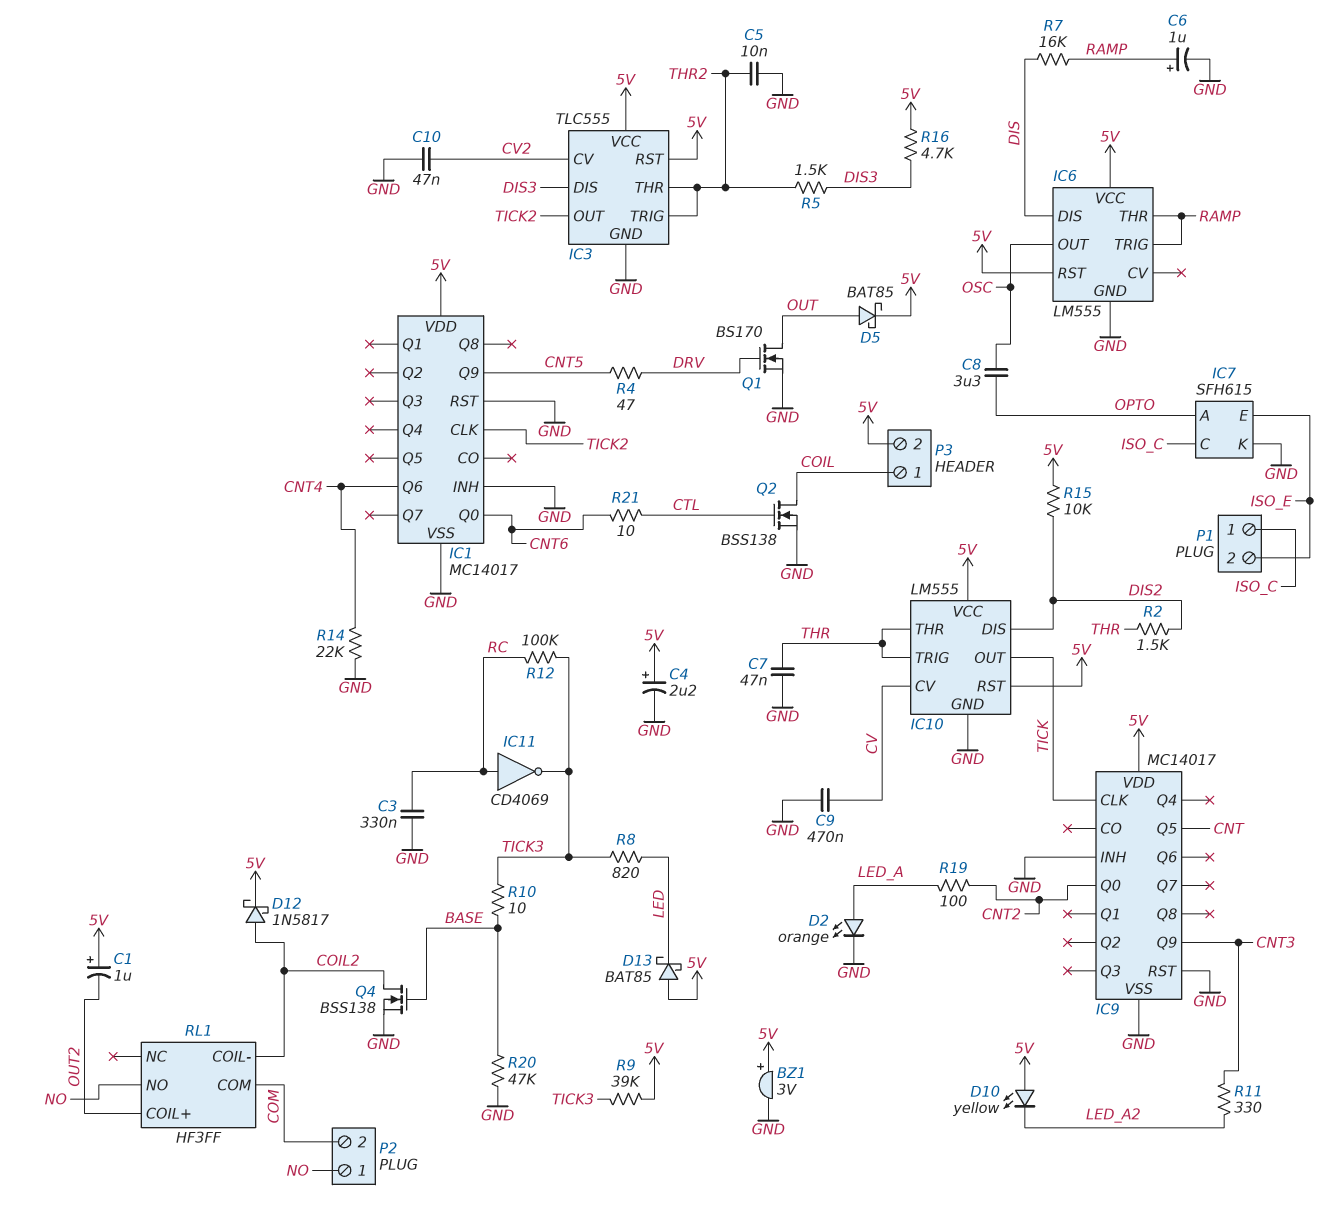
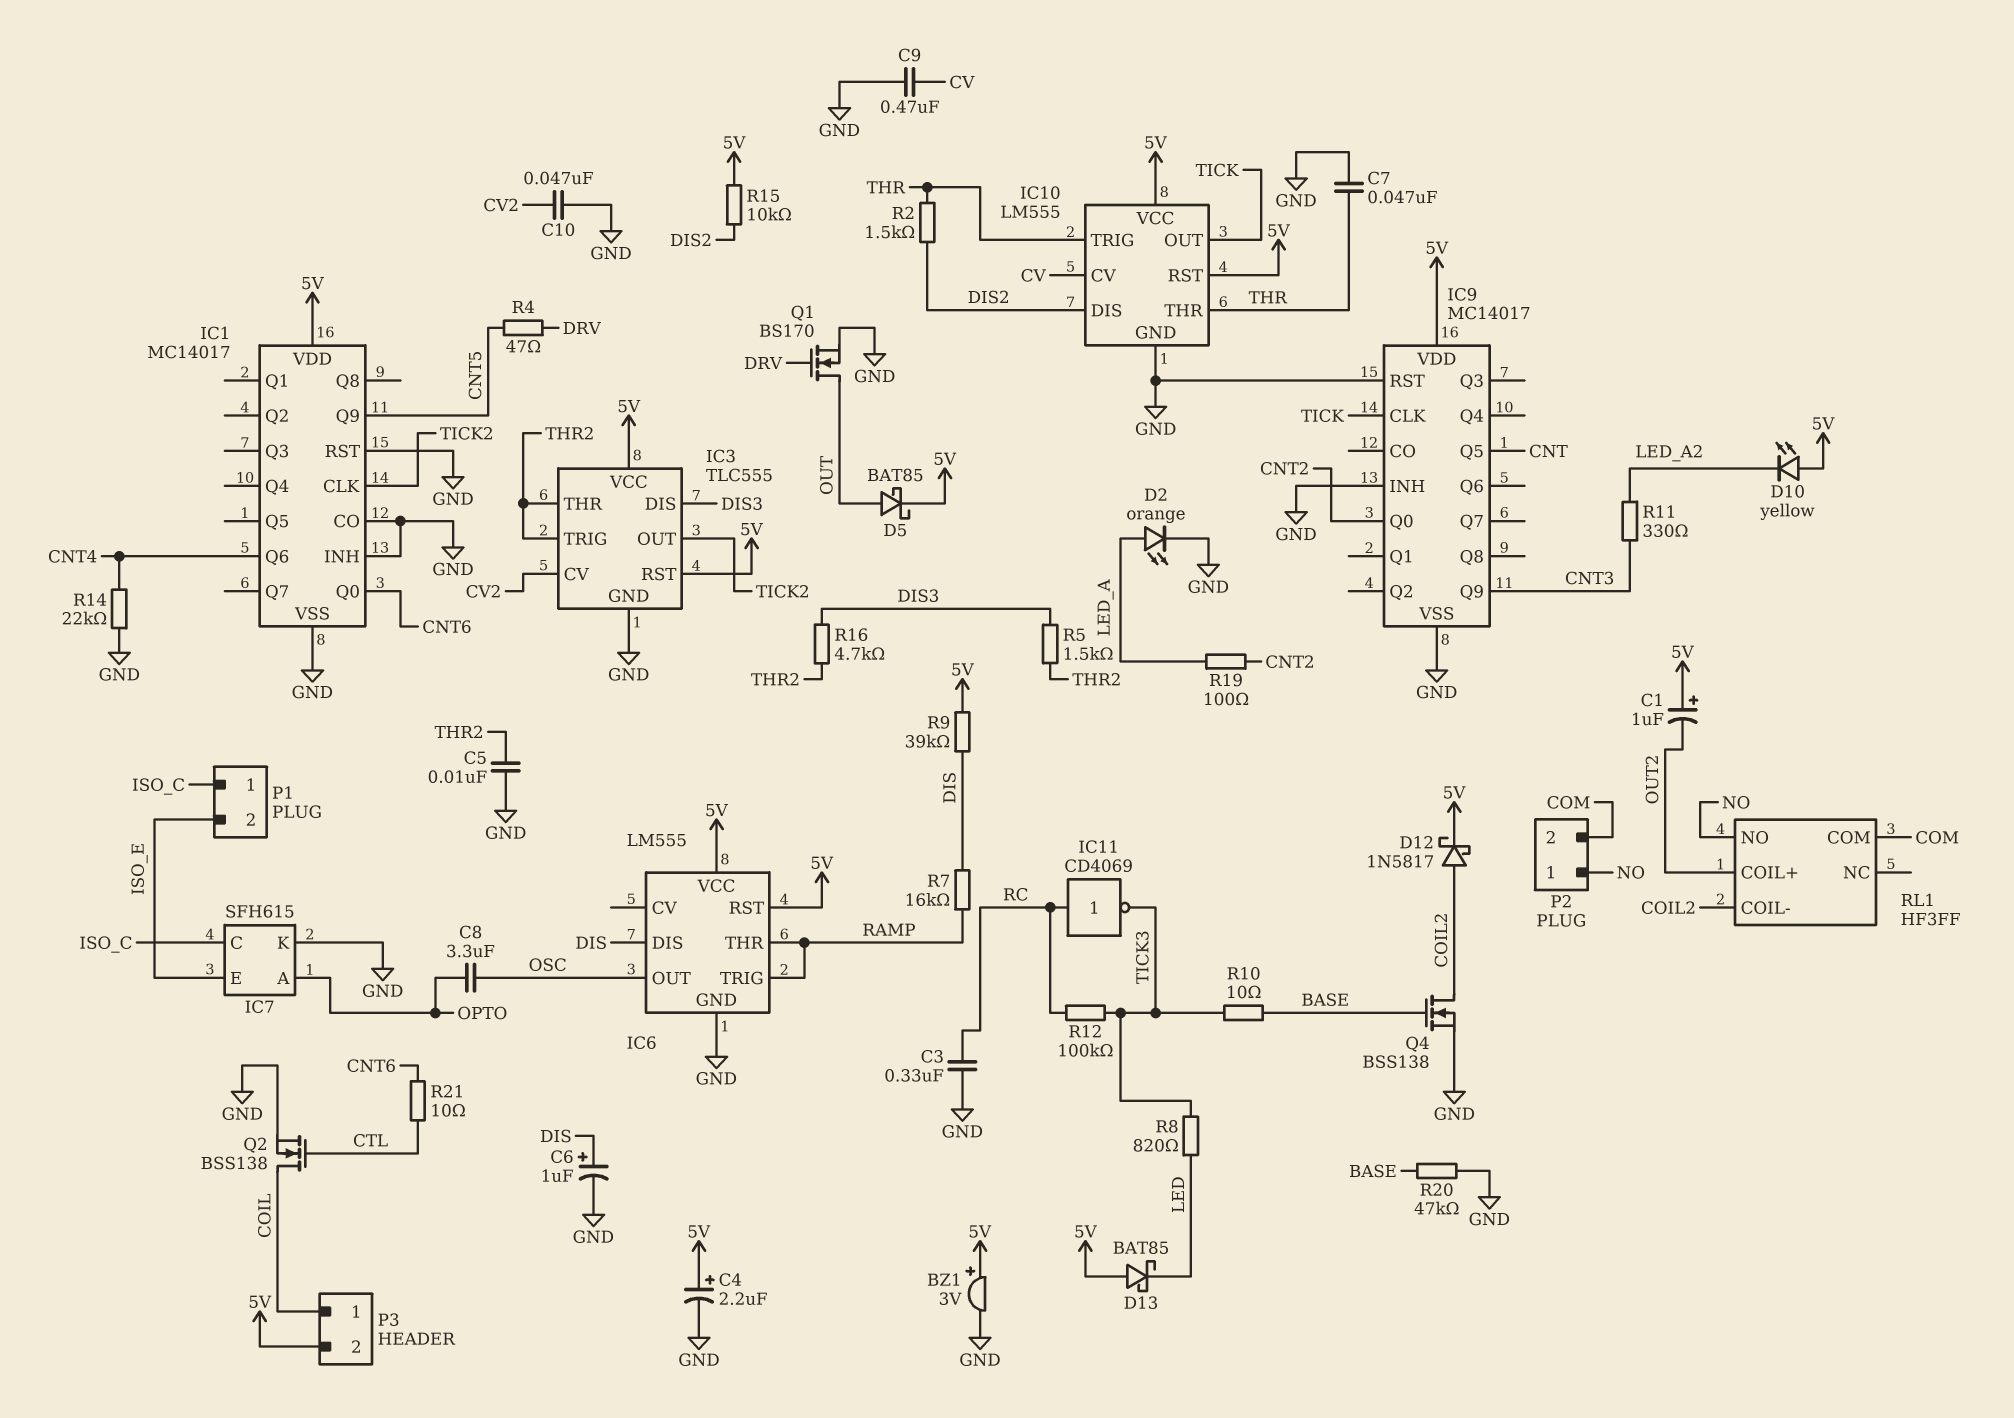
C6: 1uF (plus RAMP, minus GND) -> 1uF (plus DIS, minus GND)
IC1 pin CO: none -> GND
R9: 39k (5V, TICK3) -> 39k (5V, DIS)
R16: 4.7k (5V, DIS3) -> 4.7k (DIS3, THR2)

